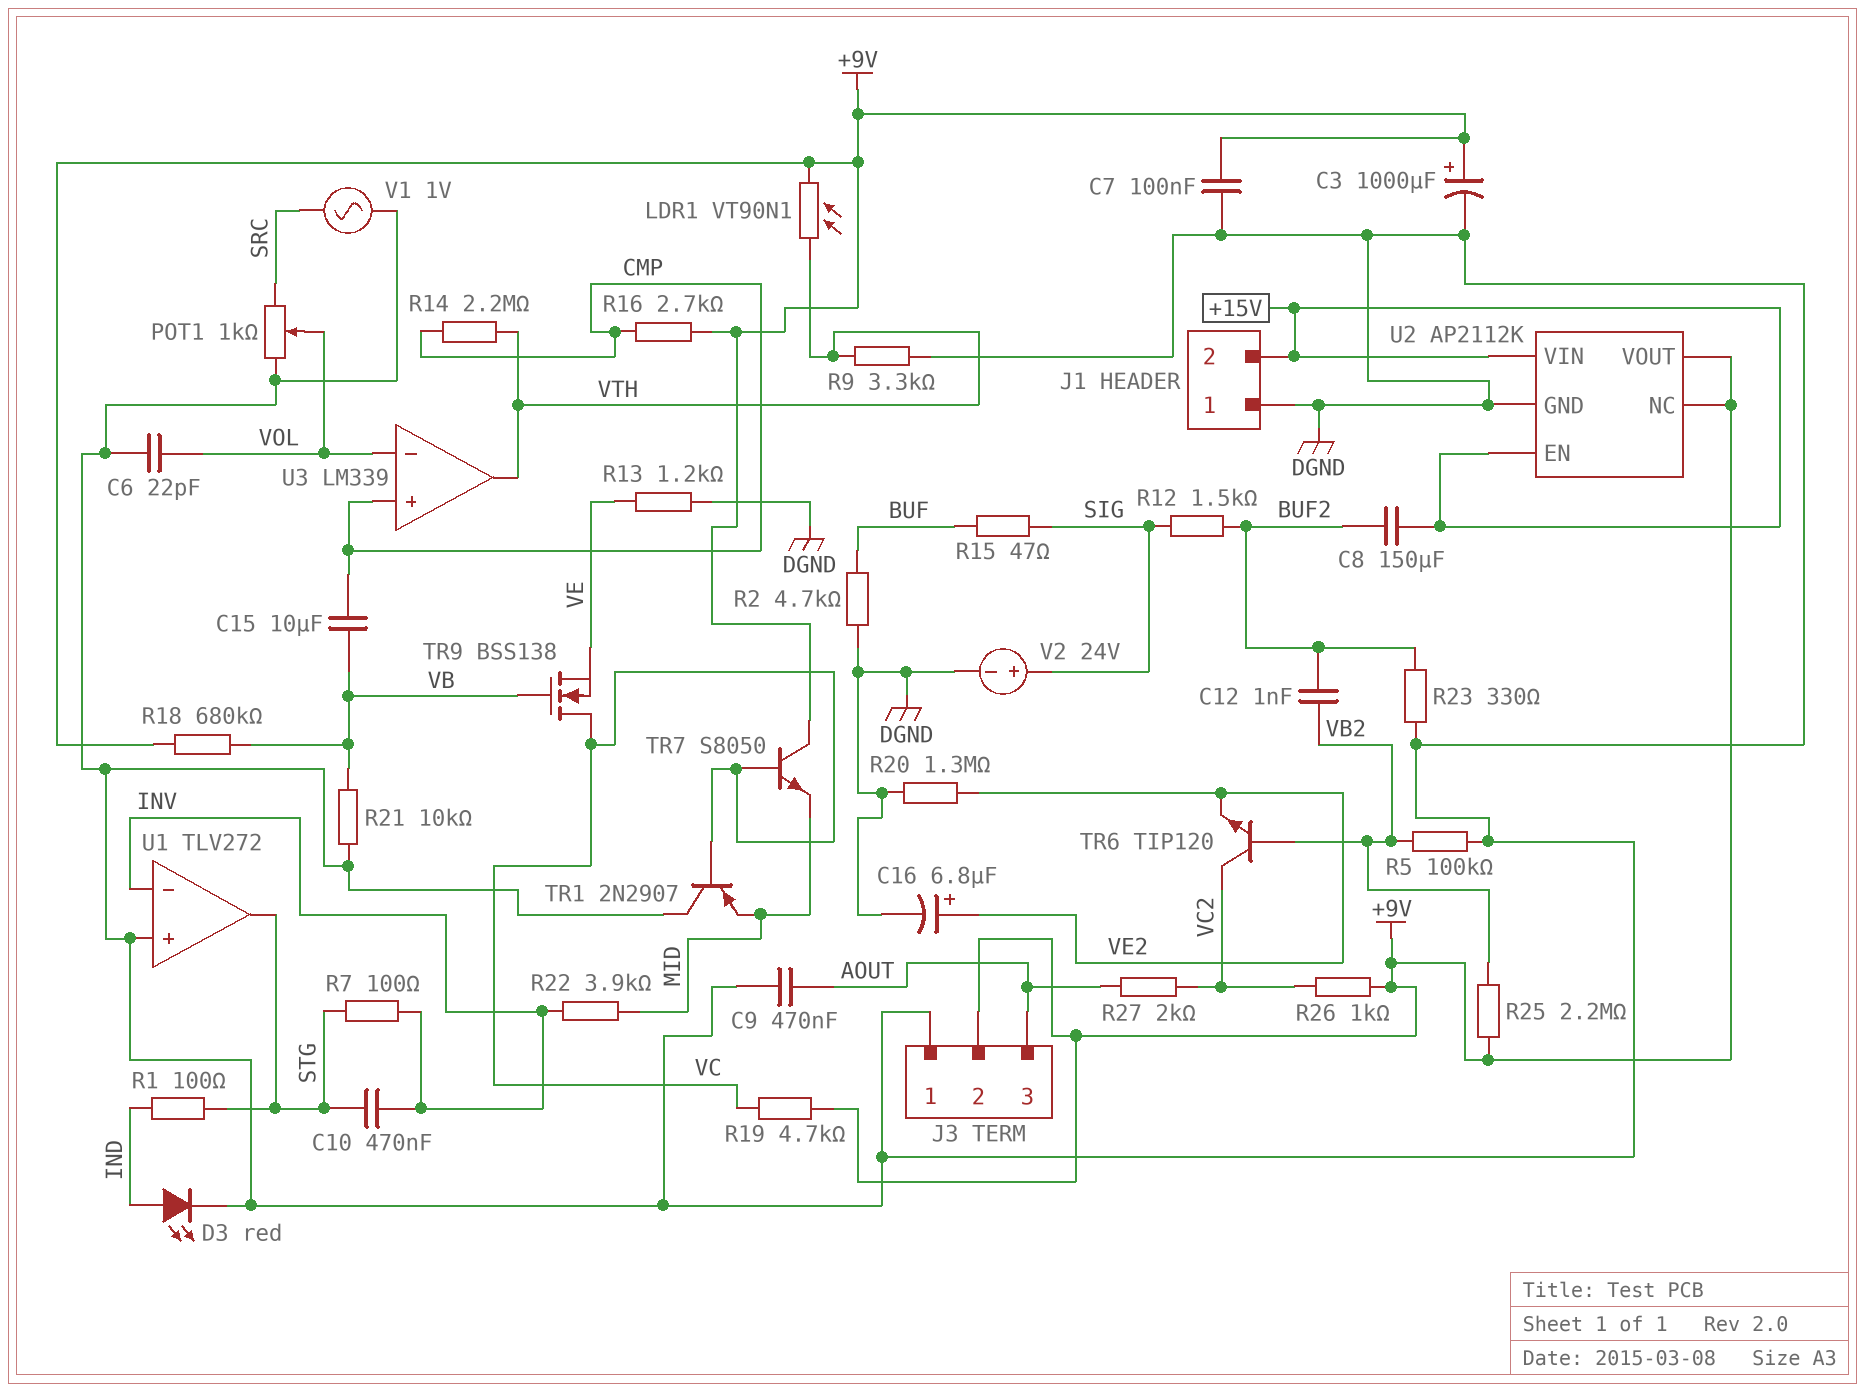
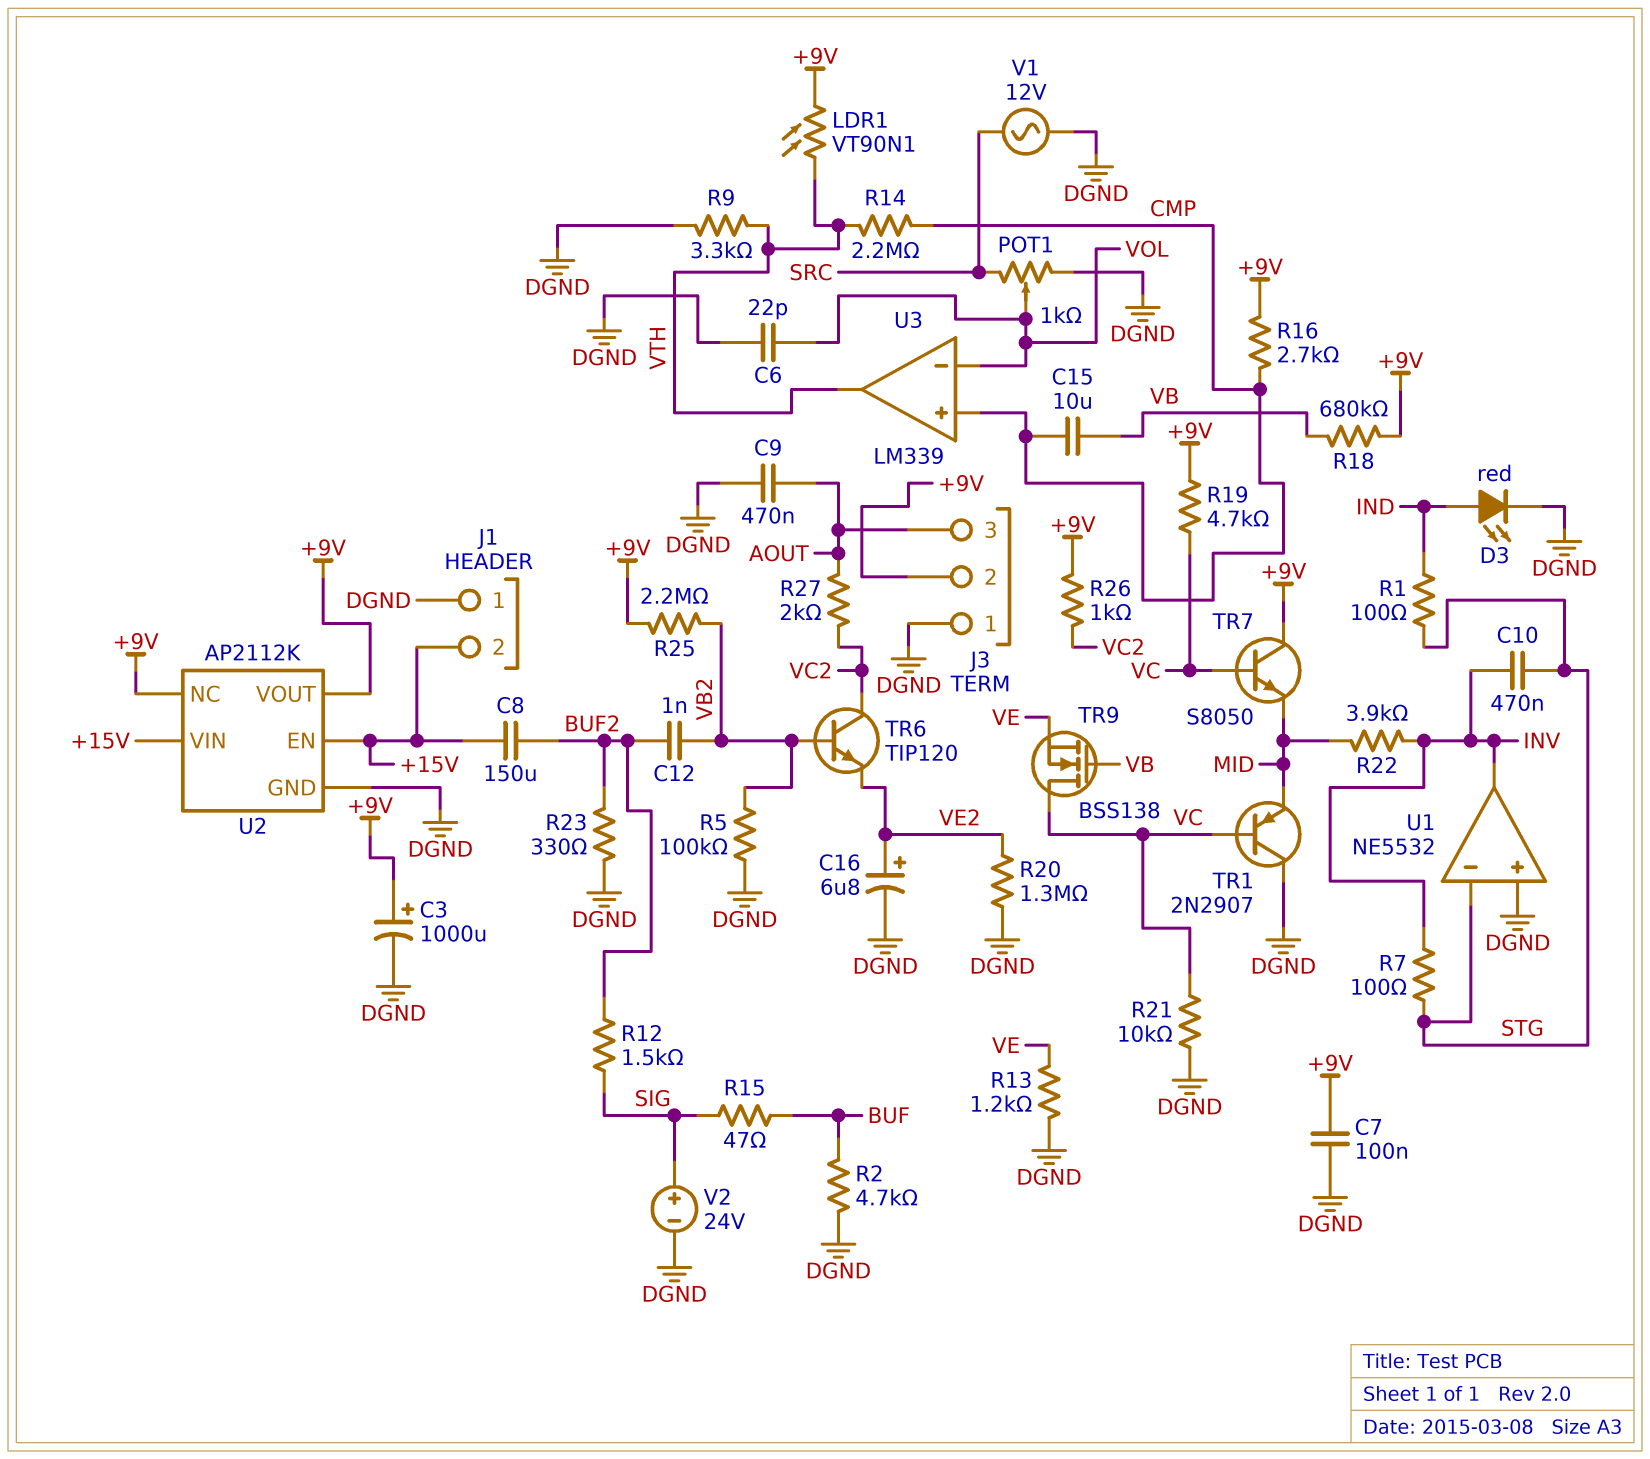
R21: 10k (DGND, VB) -> 10k (DGND, VC)
U1: TLV272 -> NE5532
U1 pin in-: INV -> STG
U1 pin out: STG -> INV
V1: AC 1V (DGND, SRC) -> AC 12V (DGND, SRC)

